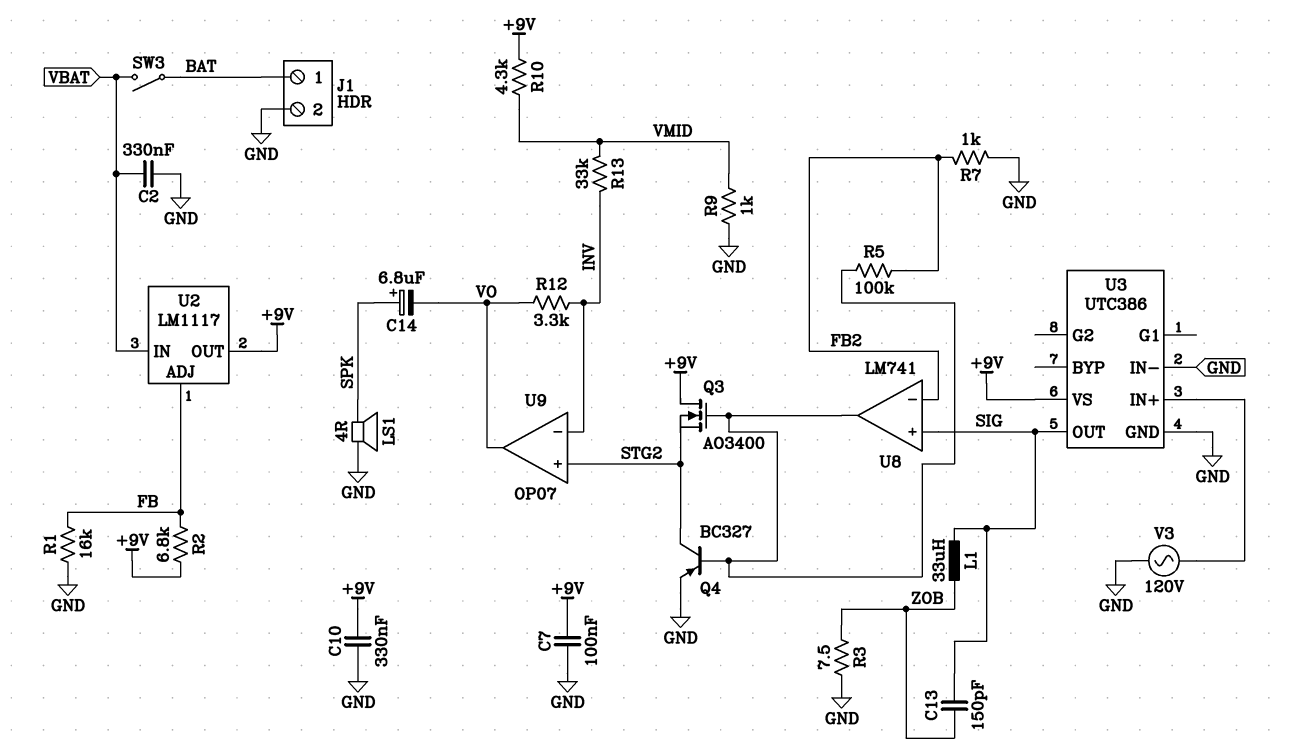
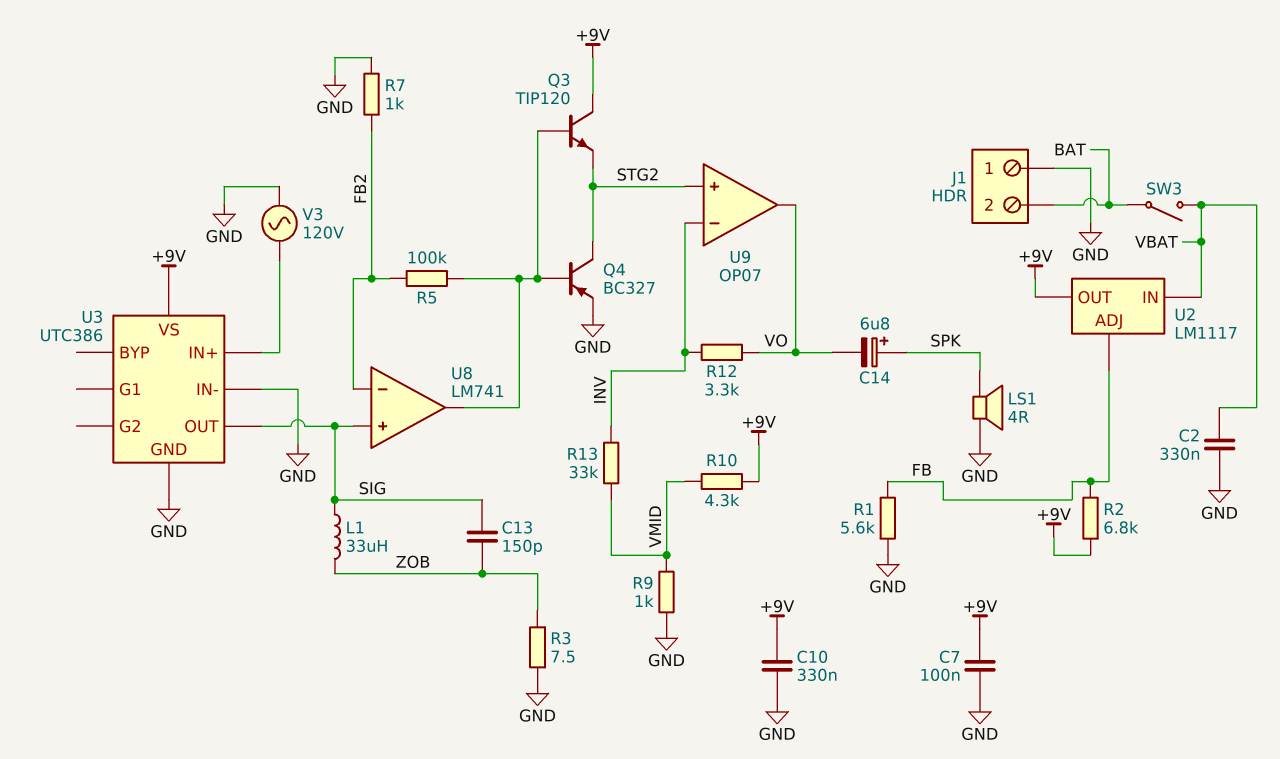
J1 pin 1: BAT -> GND
J1 pin 2: GND -> BAT
Q3: NMOS AO3400 (G U8/out, D +9V, S STG2) -> NPN TIP120 (B U8/out, C +9V, E STG2)
R1: 16k (FB, GND) -> 5.6k (FB, GND)

